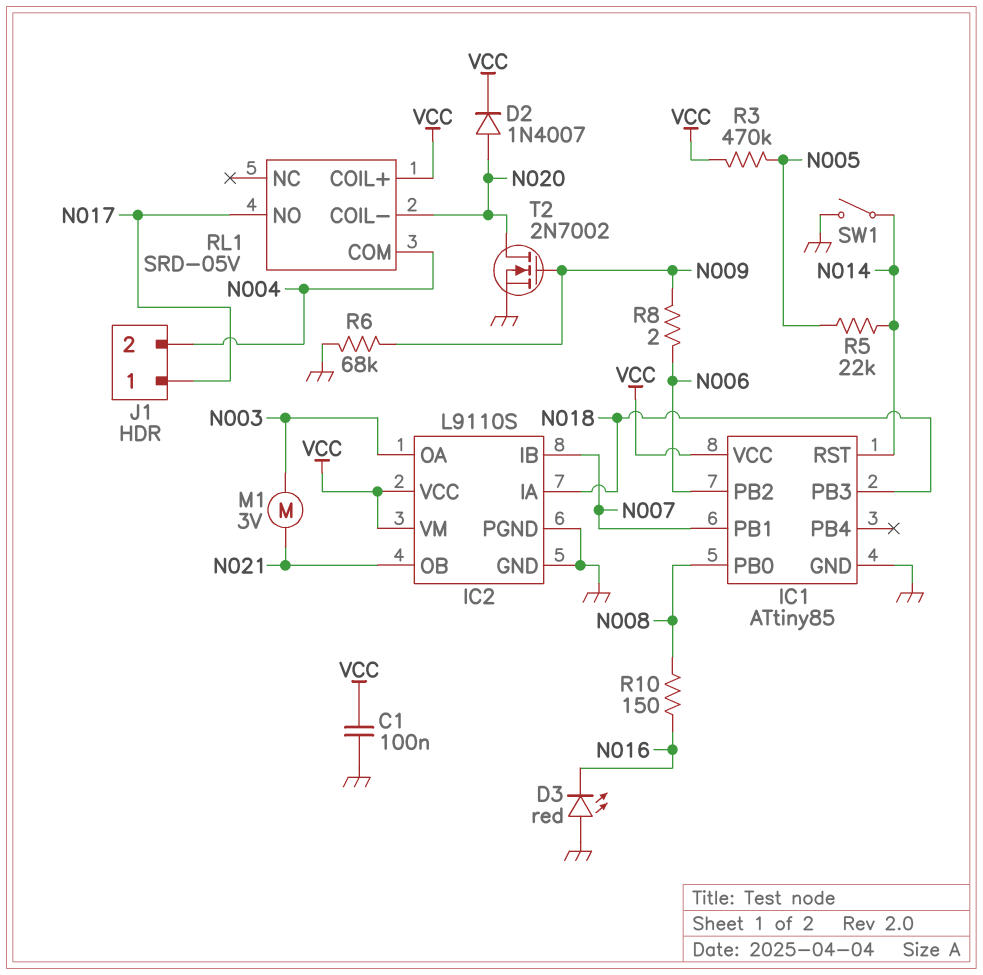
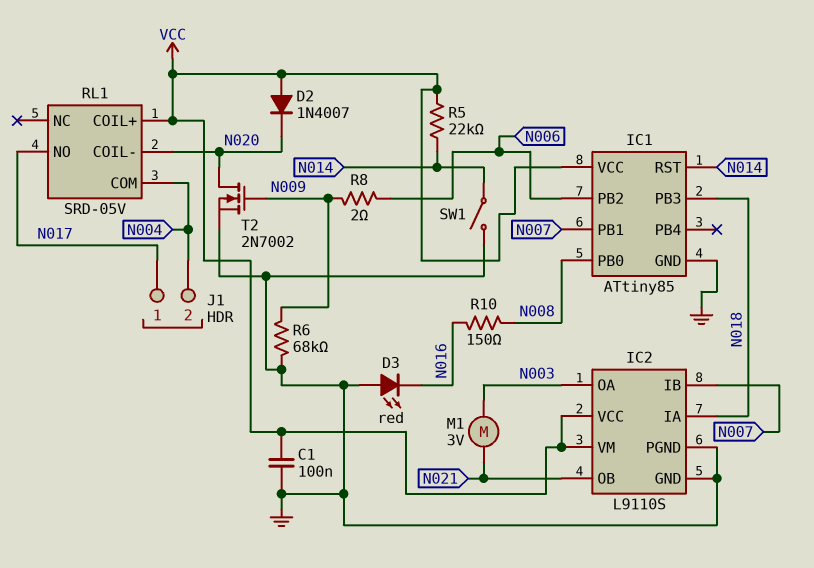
D2: diode 1N4007 (A N020, K VCC) -> diode 1N4007 (A VCC, K N020)
R3: 470k (N005, VCC) -> none
R5: 22k (N005, N014) -> 22k (N014, VCC)

